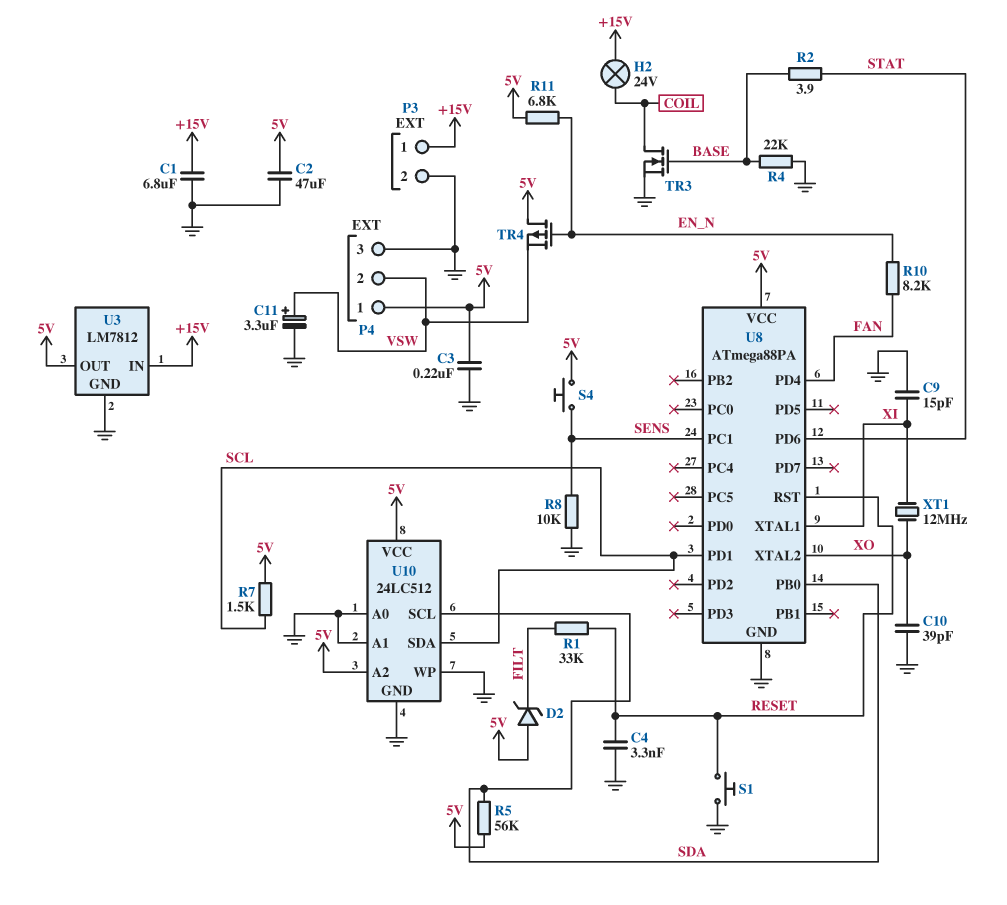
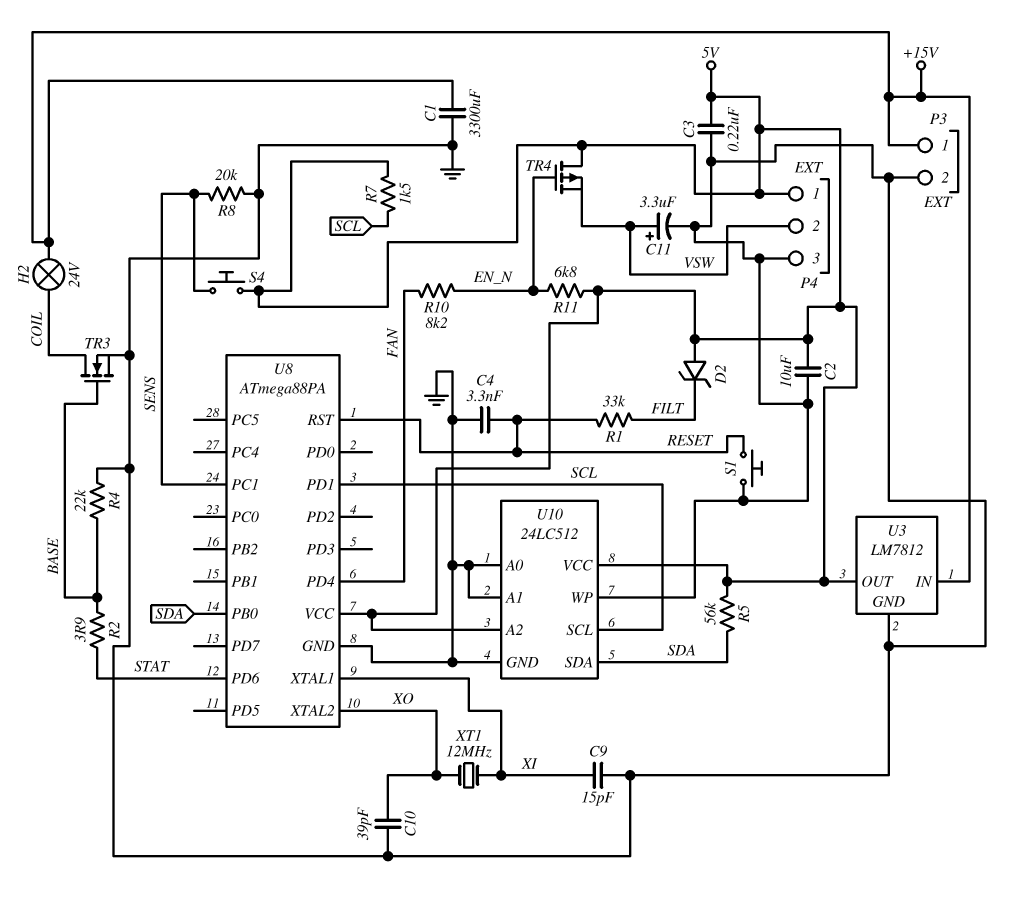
C1: 6.8uF (+15V, GND) -> 3300uF (+15V, GND)
C2: 47uF (5V, GND) -> 10uF (5V, GND)
R8: 10k (GND, SENS) -> 20k (GND, SENS)
U10 pin SCL: SDA -> SCL
U10 pin SDA: SCL -> SDA

